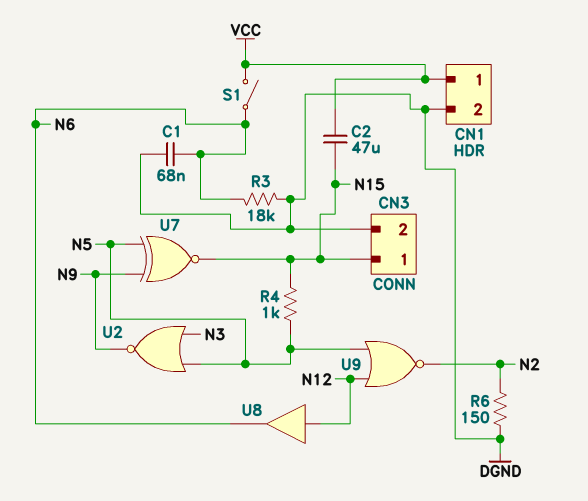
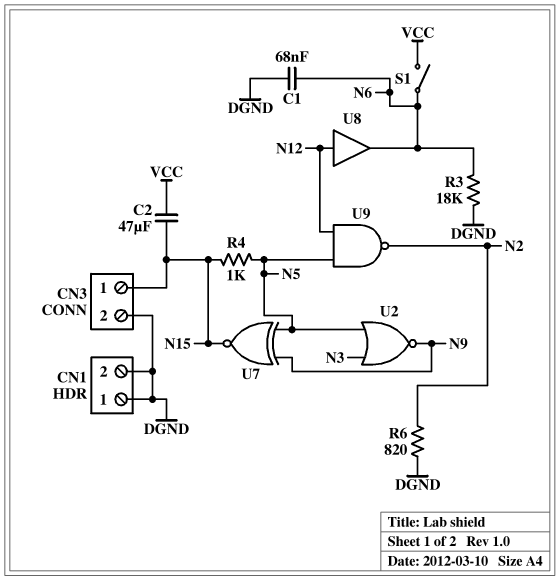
CN1 pin 1: VCC -> DGND
R6: 150 (DGND, N2) -> 820 (DGND, N2)
U9: NOR (in N5, in N12, out N2) -> NAND (in N5, in N12, out N2)

